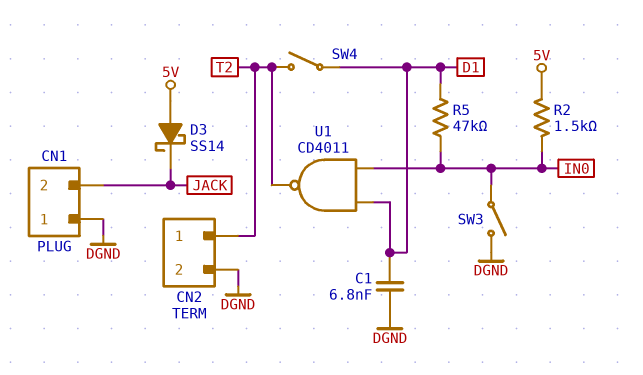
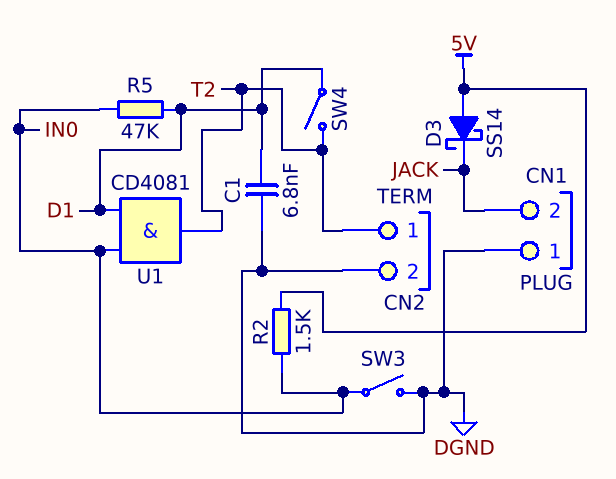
U1: NAND CD4011 (in D1, in IN0, out T2) -> AND CD4081 (in D1, in IN0, out T2)

